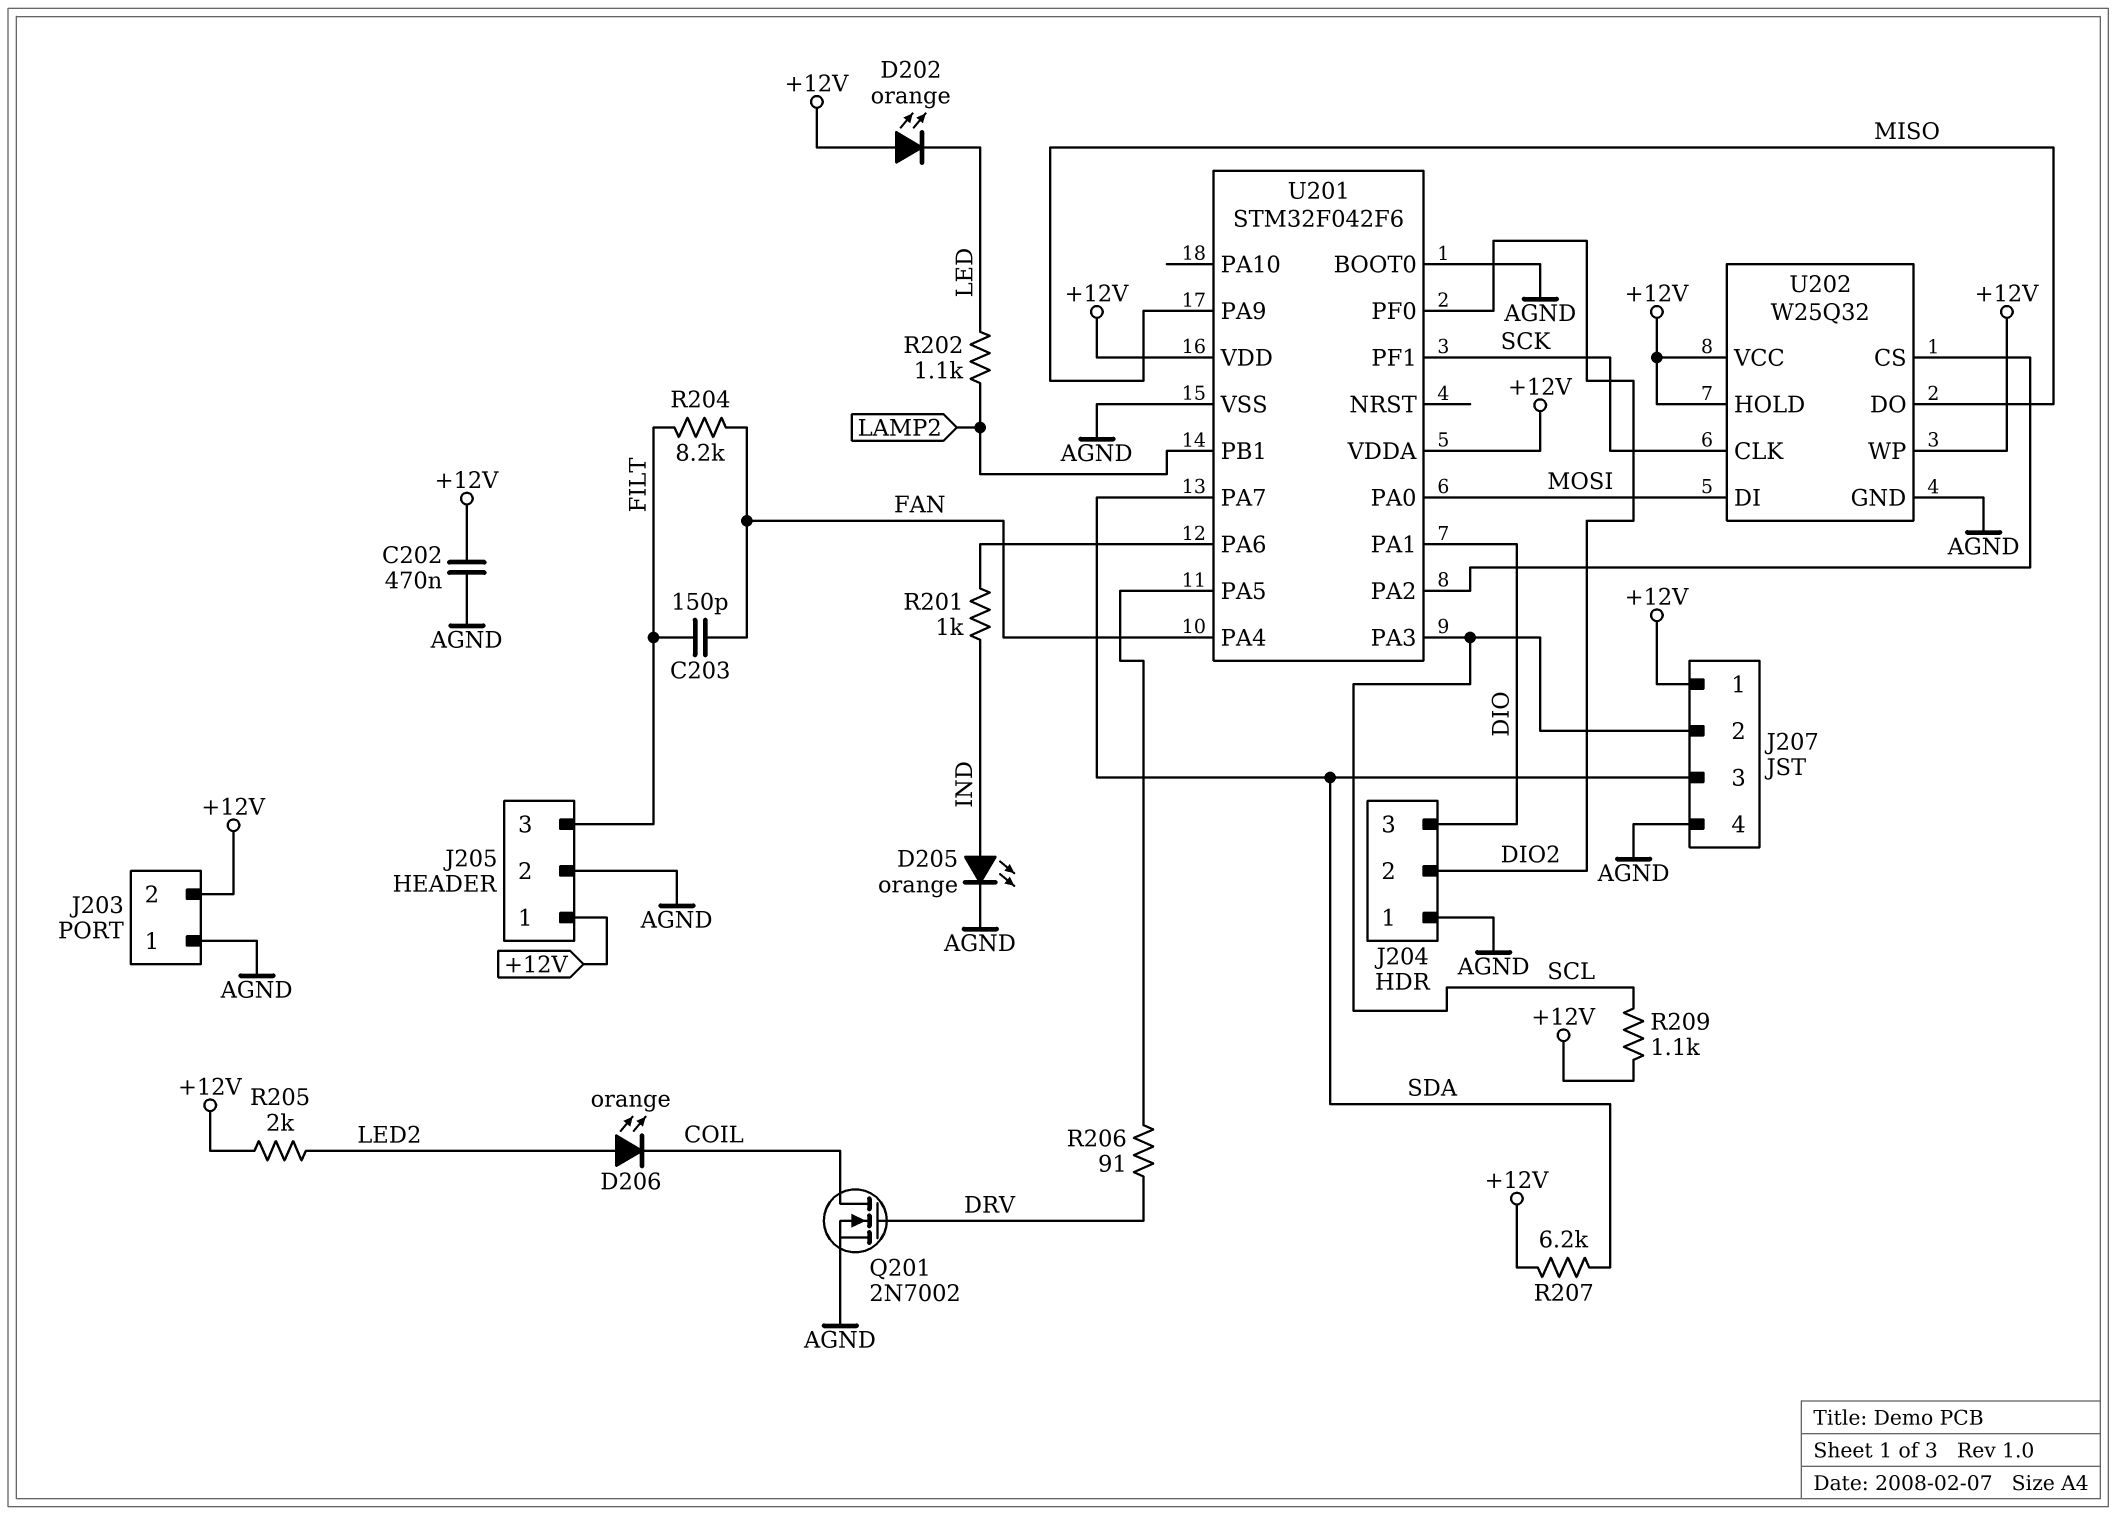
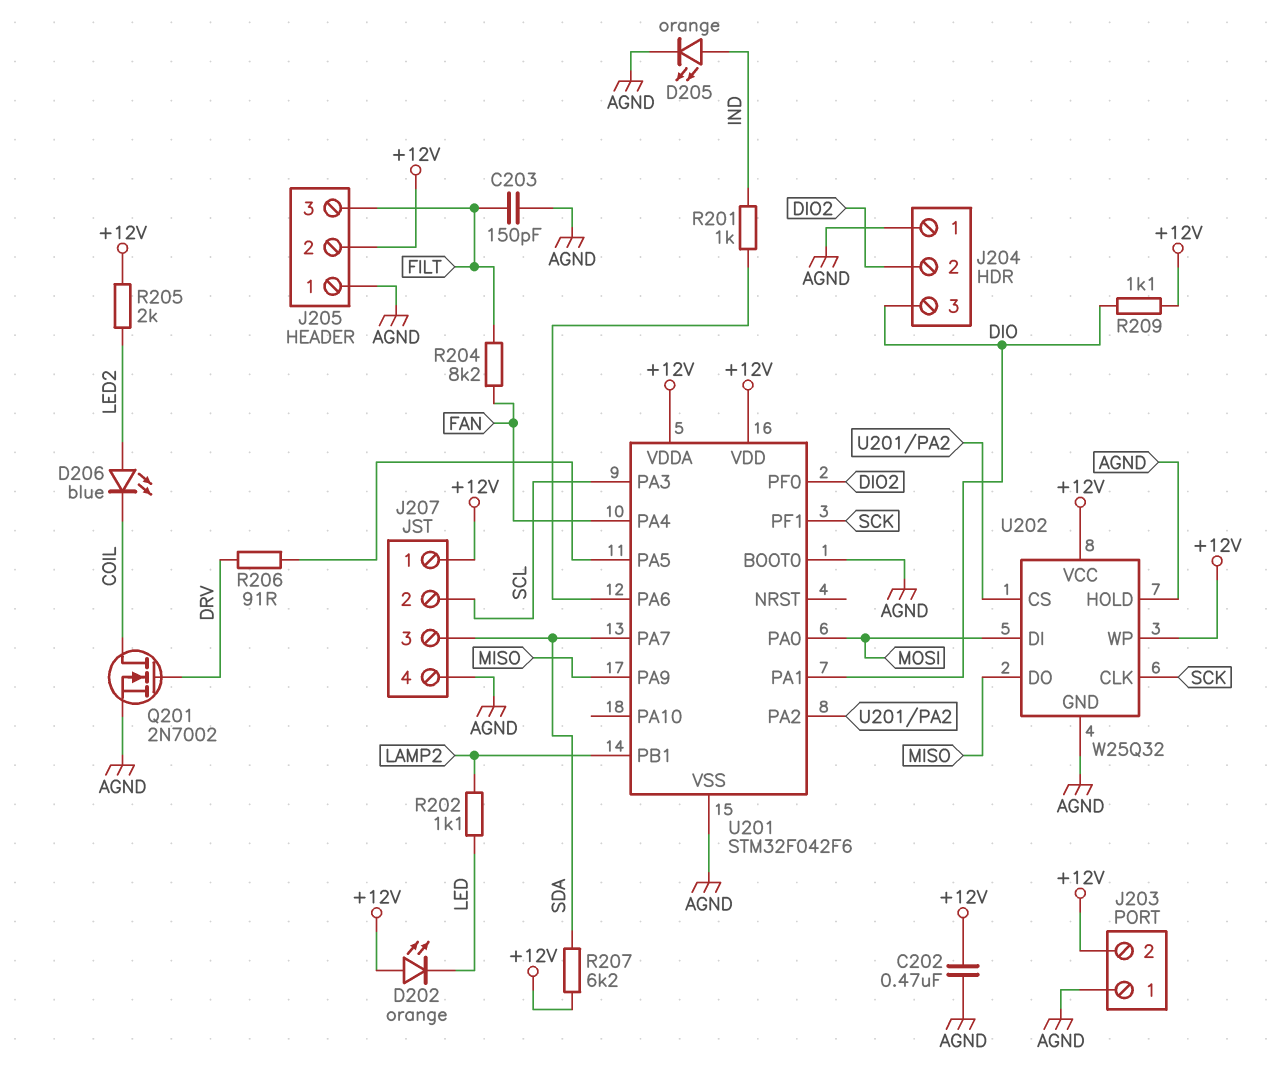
C203: 150pF (FAN, FILT) -> 150pF (AGND, FILT)
D206: LED orange (A LED2, K COIL) -> LED blue (A LED2, K COIL)
J205 pin 1: +12V -> AGND
J205 pin 2: AGND -> +12V
R209: 1.1k (+12V, SCL) -> 1.1k (+12V, DIO)
U202 pin HOLD: +12V -> AGND

